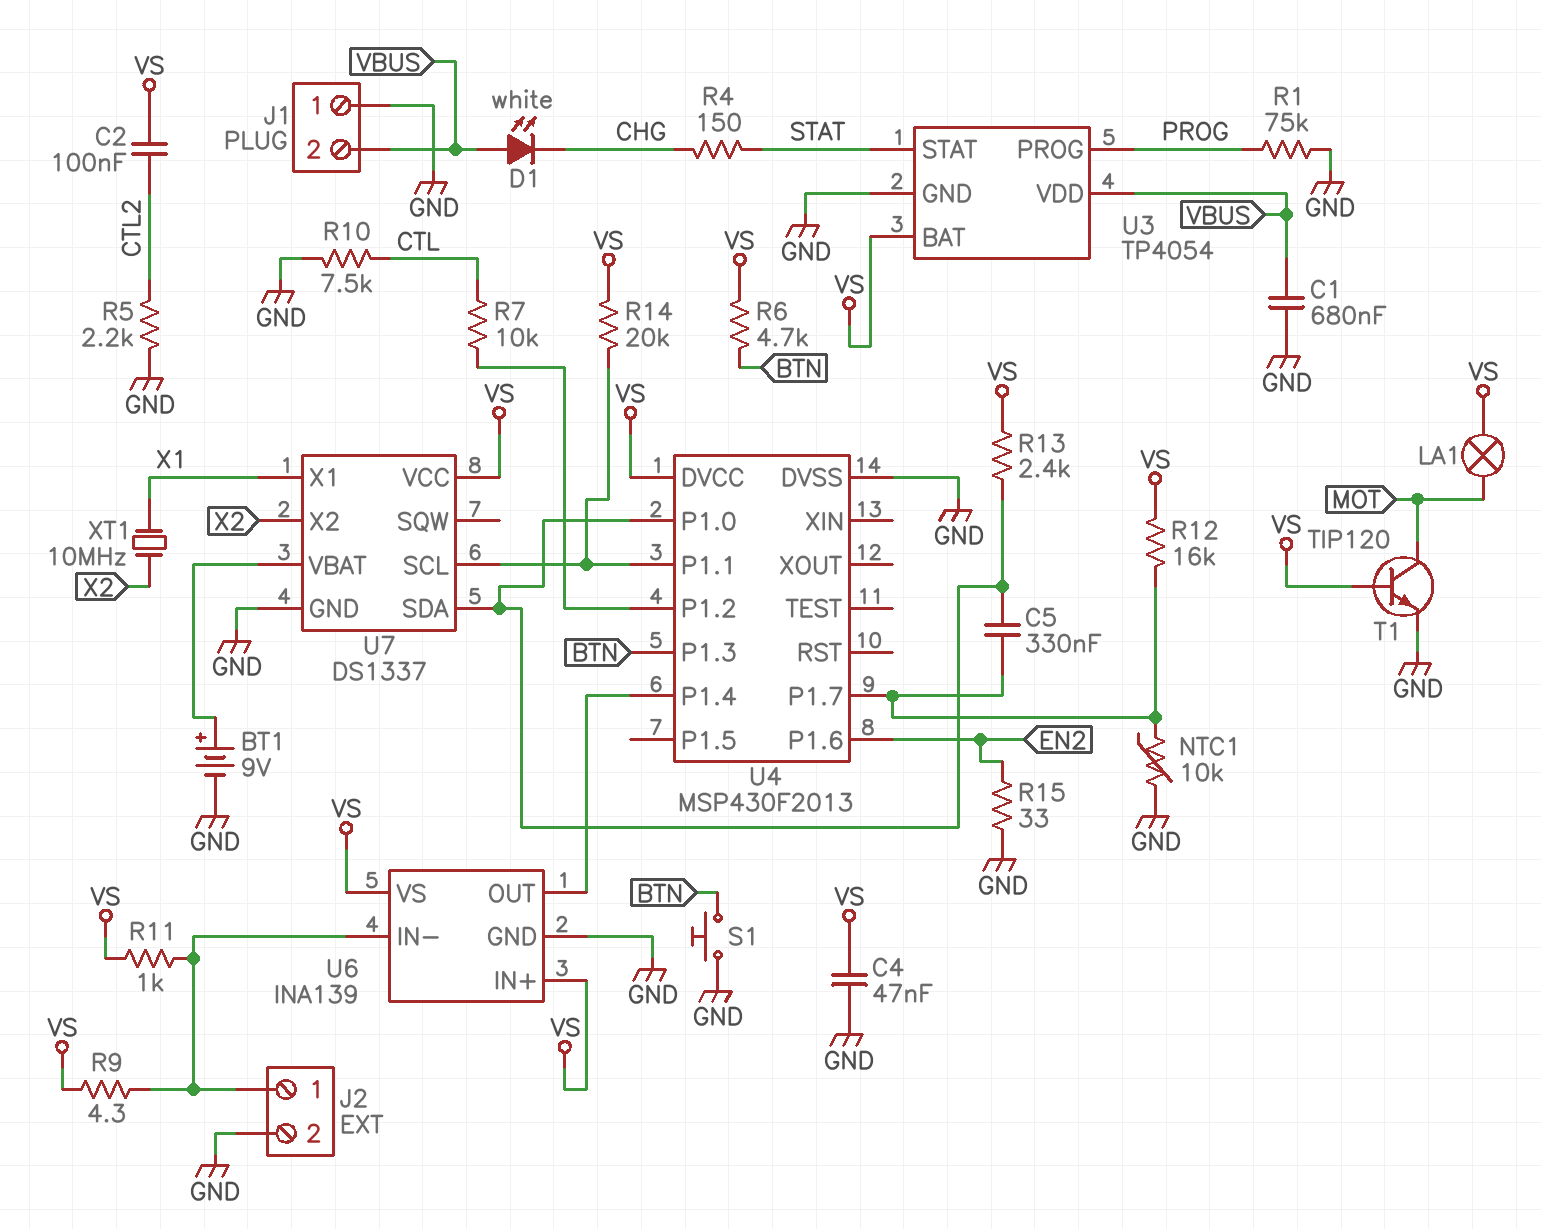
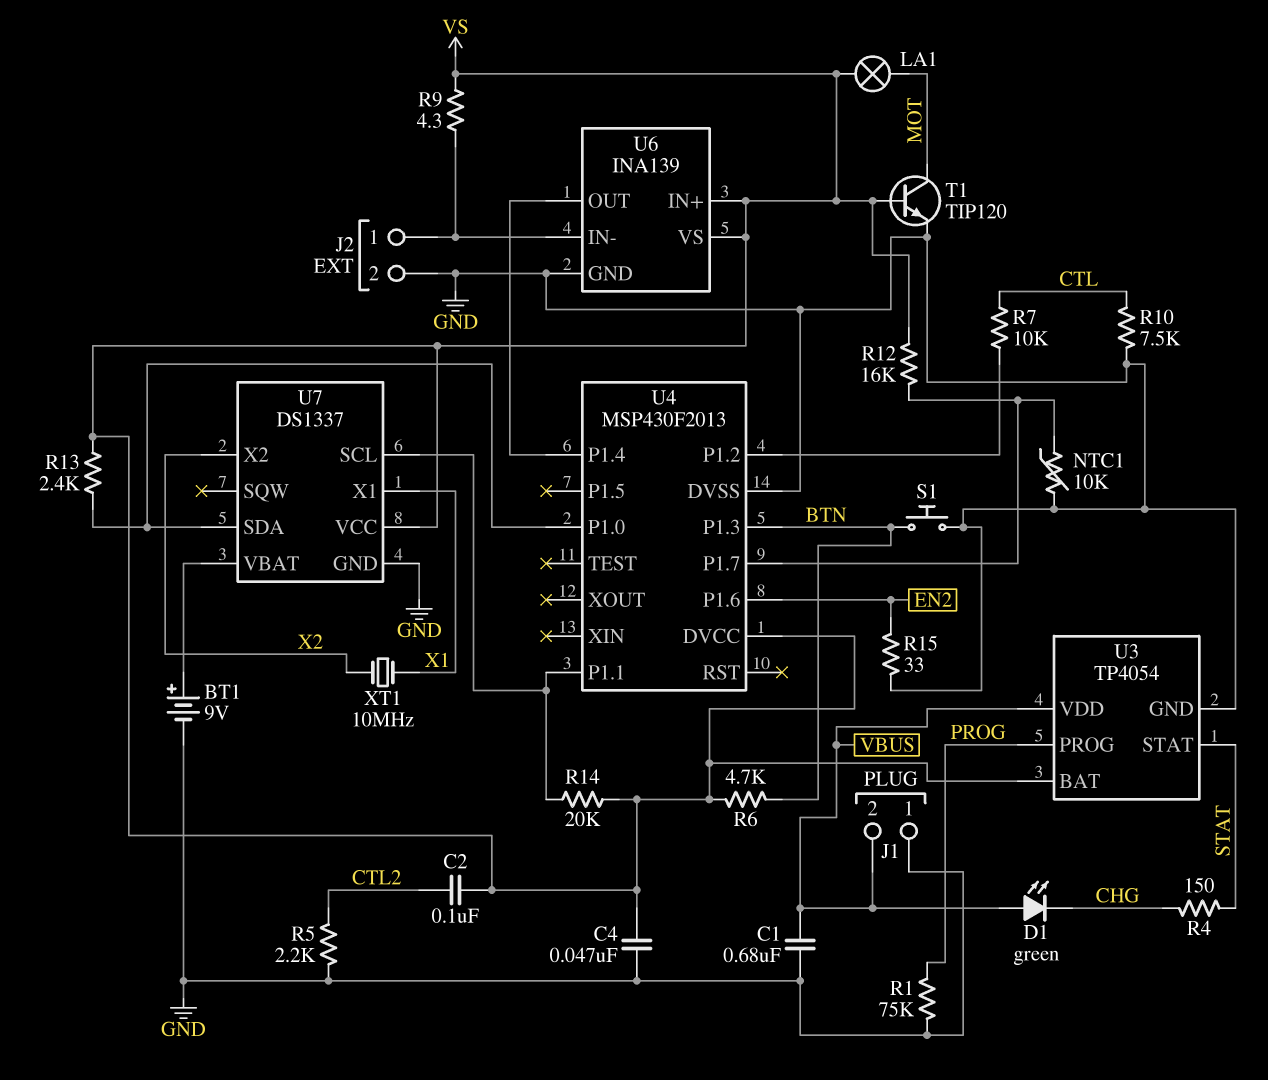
C5: 330nF (U4/P1.0, U4/P1.7) -> none
D1: LED white (A VBUS, K CHG) -> LED green (A VBUS, K CHG)
R11: 1k (J2/1, VS) -> none

